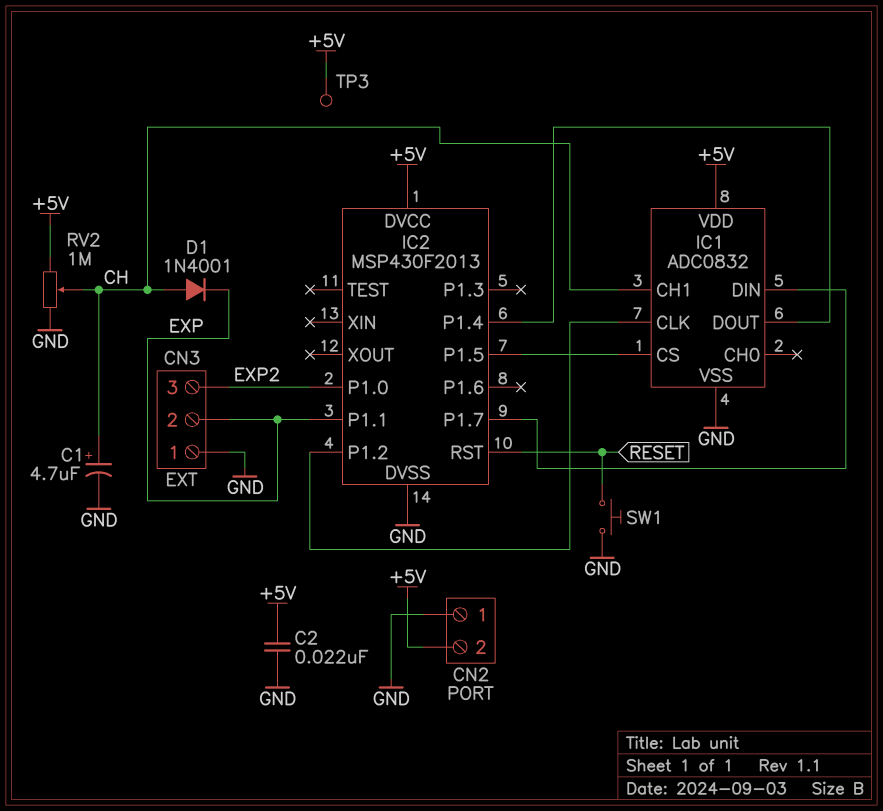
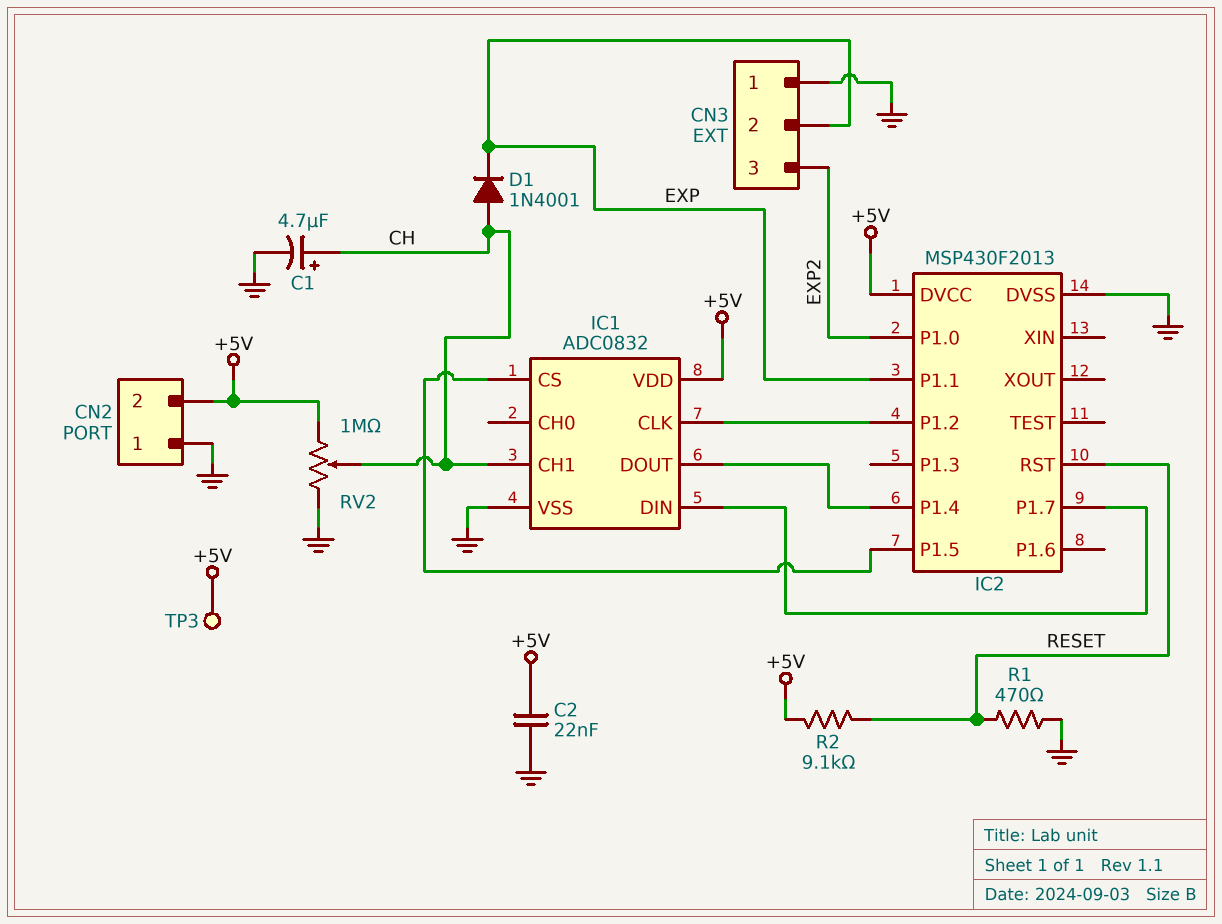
R1: none -> 470 (GND, RESET)
R2: none -> 9.1k (+5V, RESET)
SW1: button (GND, RESET) -> none

